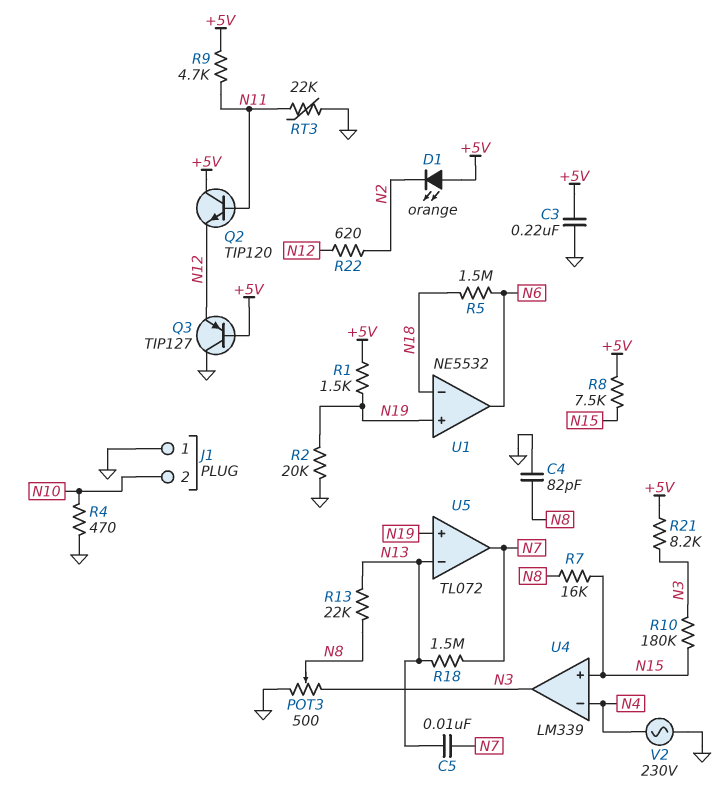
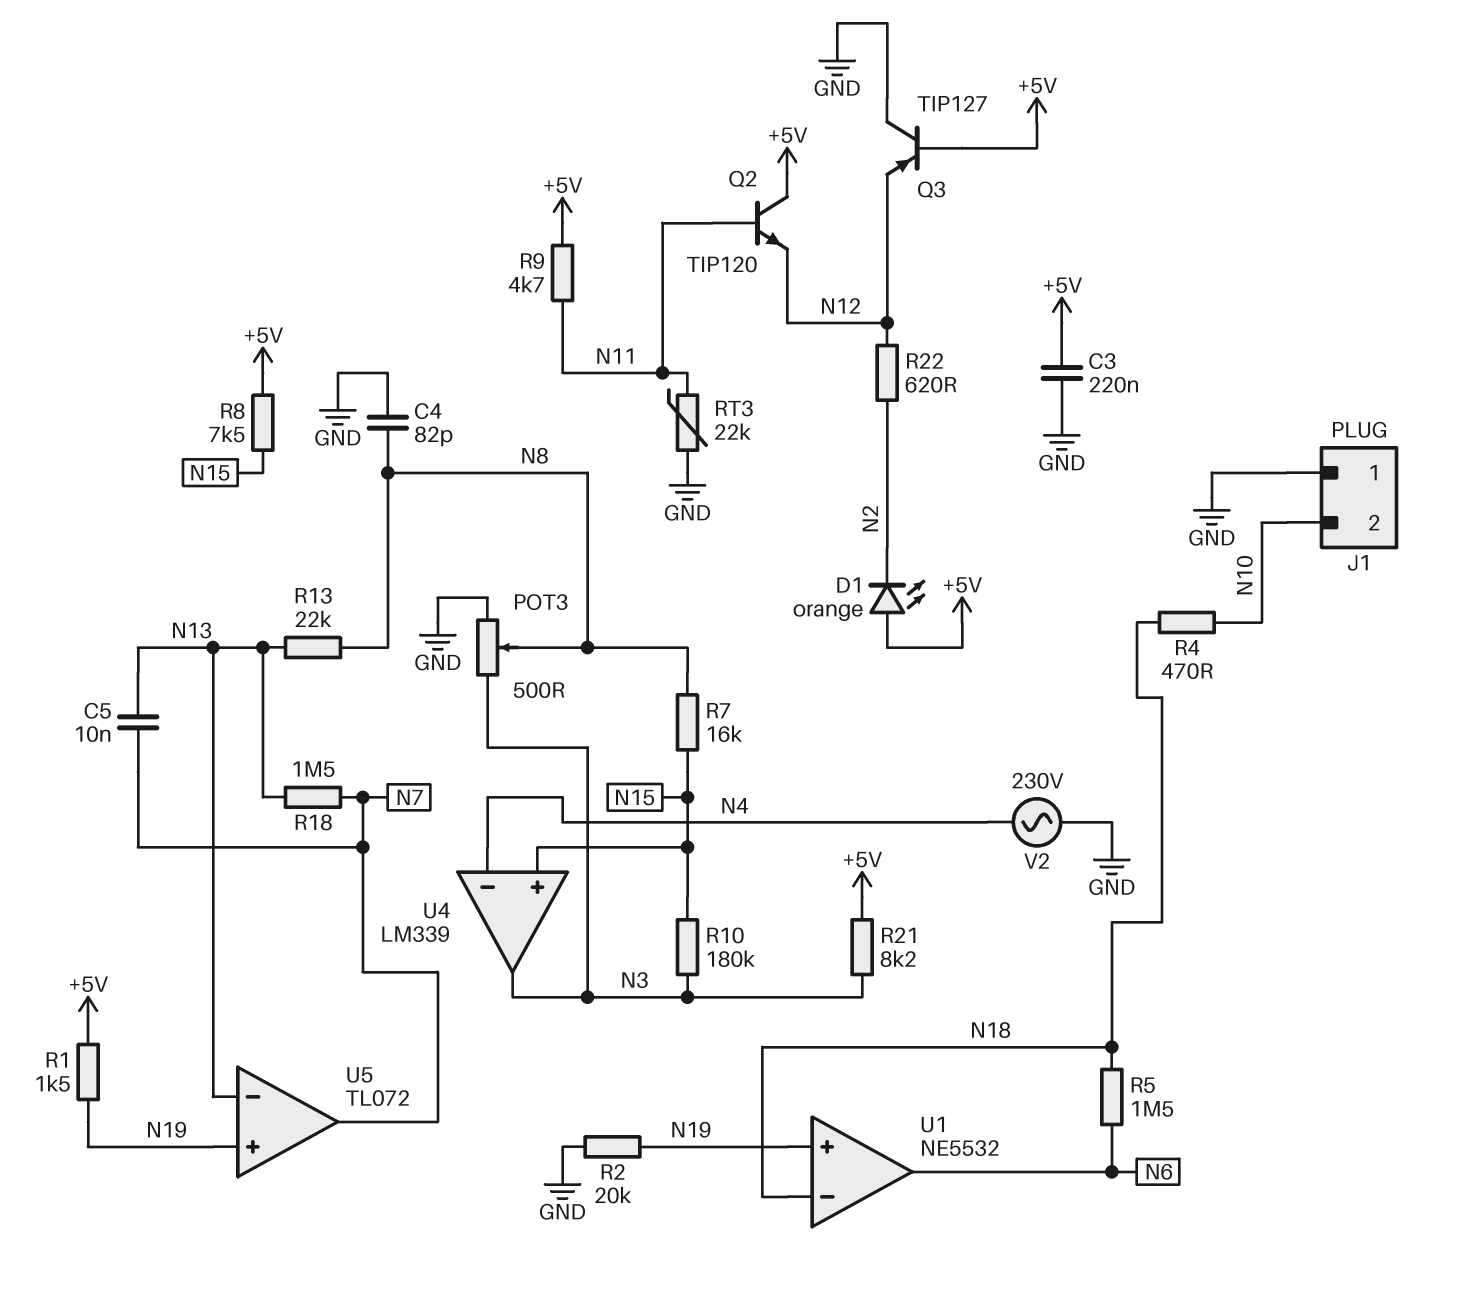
R4: 470 (GND, N10) -> 470 (N10, N18)

